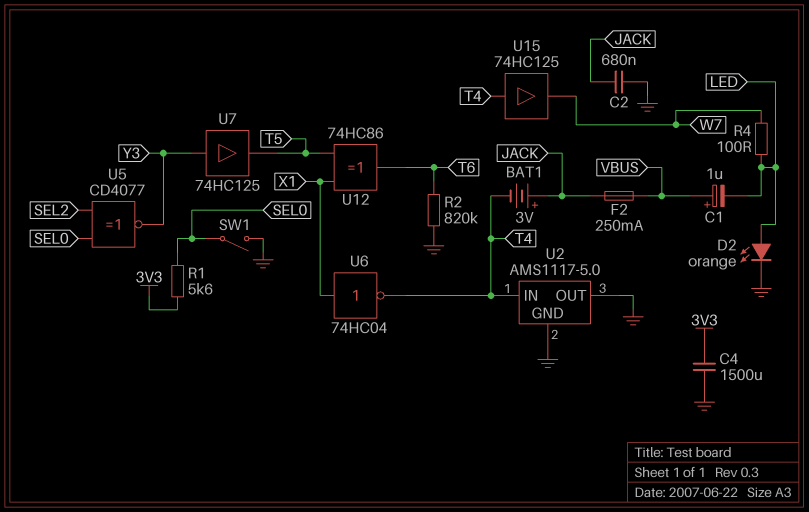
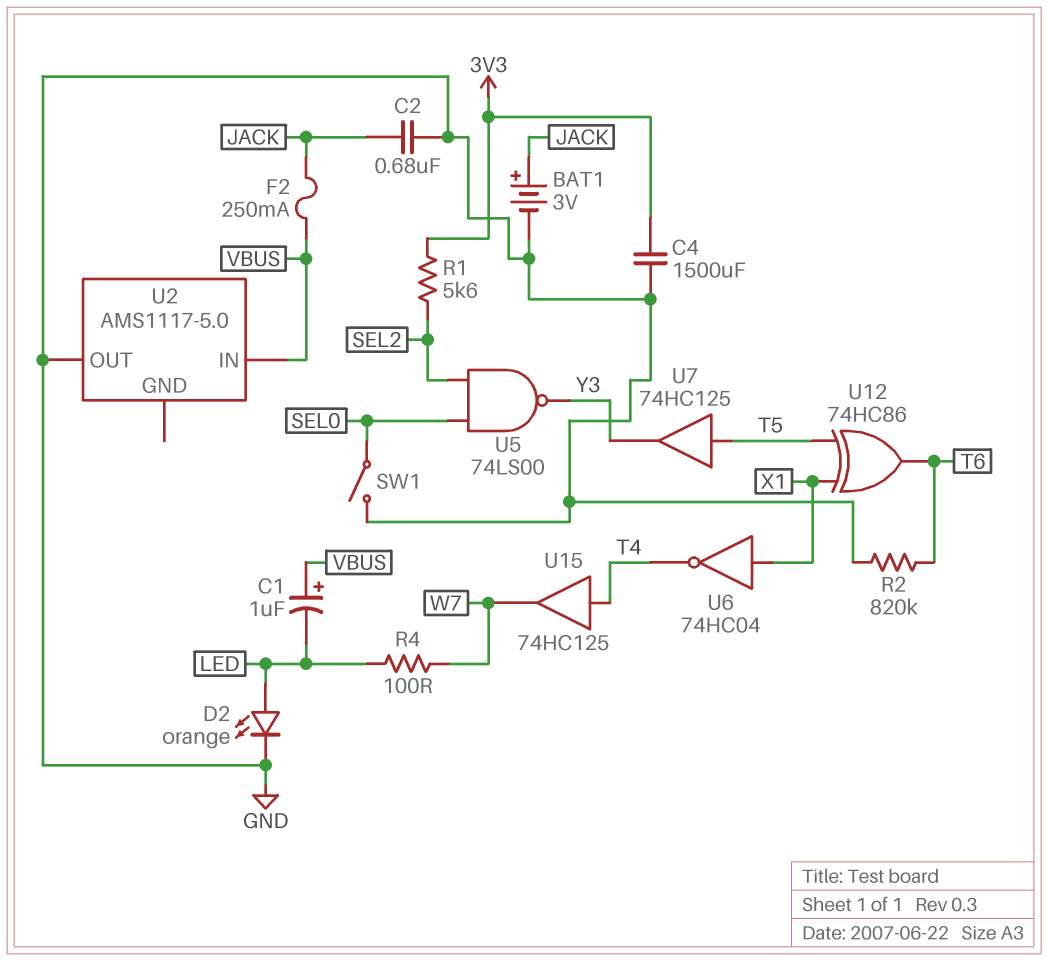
BAT1: 3V (plus JACK, minus T4) -> 3V (plus JACK, minus GND)
R1: 5.6k (3V3, SEL0) -> 5.6k (3V3, SEL2)
U2 pin GND: GND -> none
U2 pin IN: T4 -> VBUS
U5: XNOR CD4077 (in SEL0, in SEL2, out Y3) -> NAND 74LS00 (in SEL0, in SEL2, out Y3)
U7: buffer 74HC125 (in Y3, out T5) -> buffer 74HC125 (in T5, out Y3)

